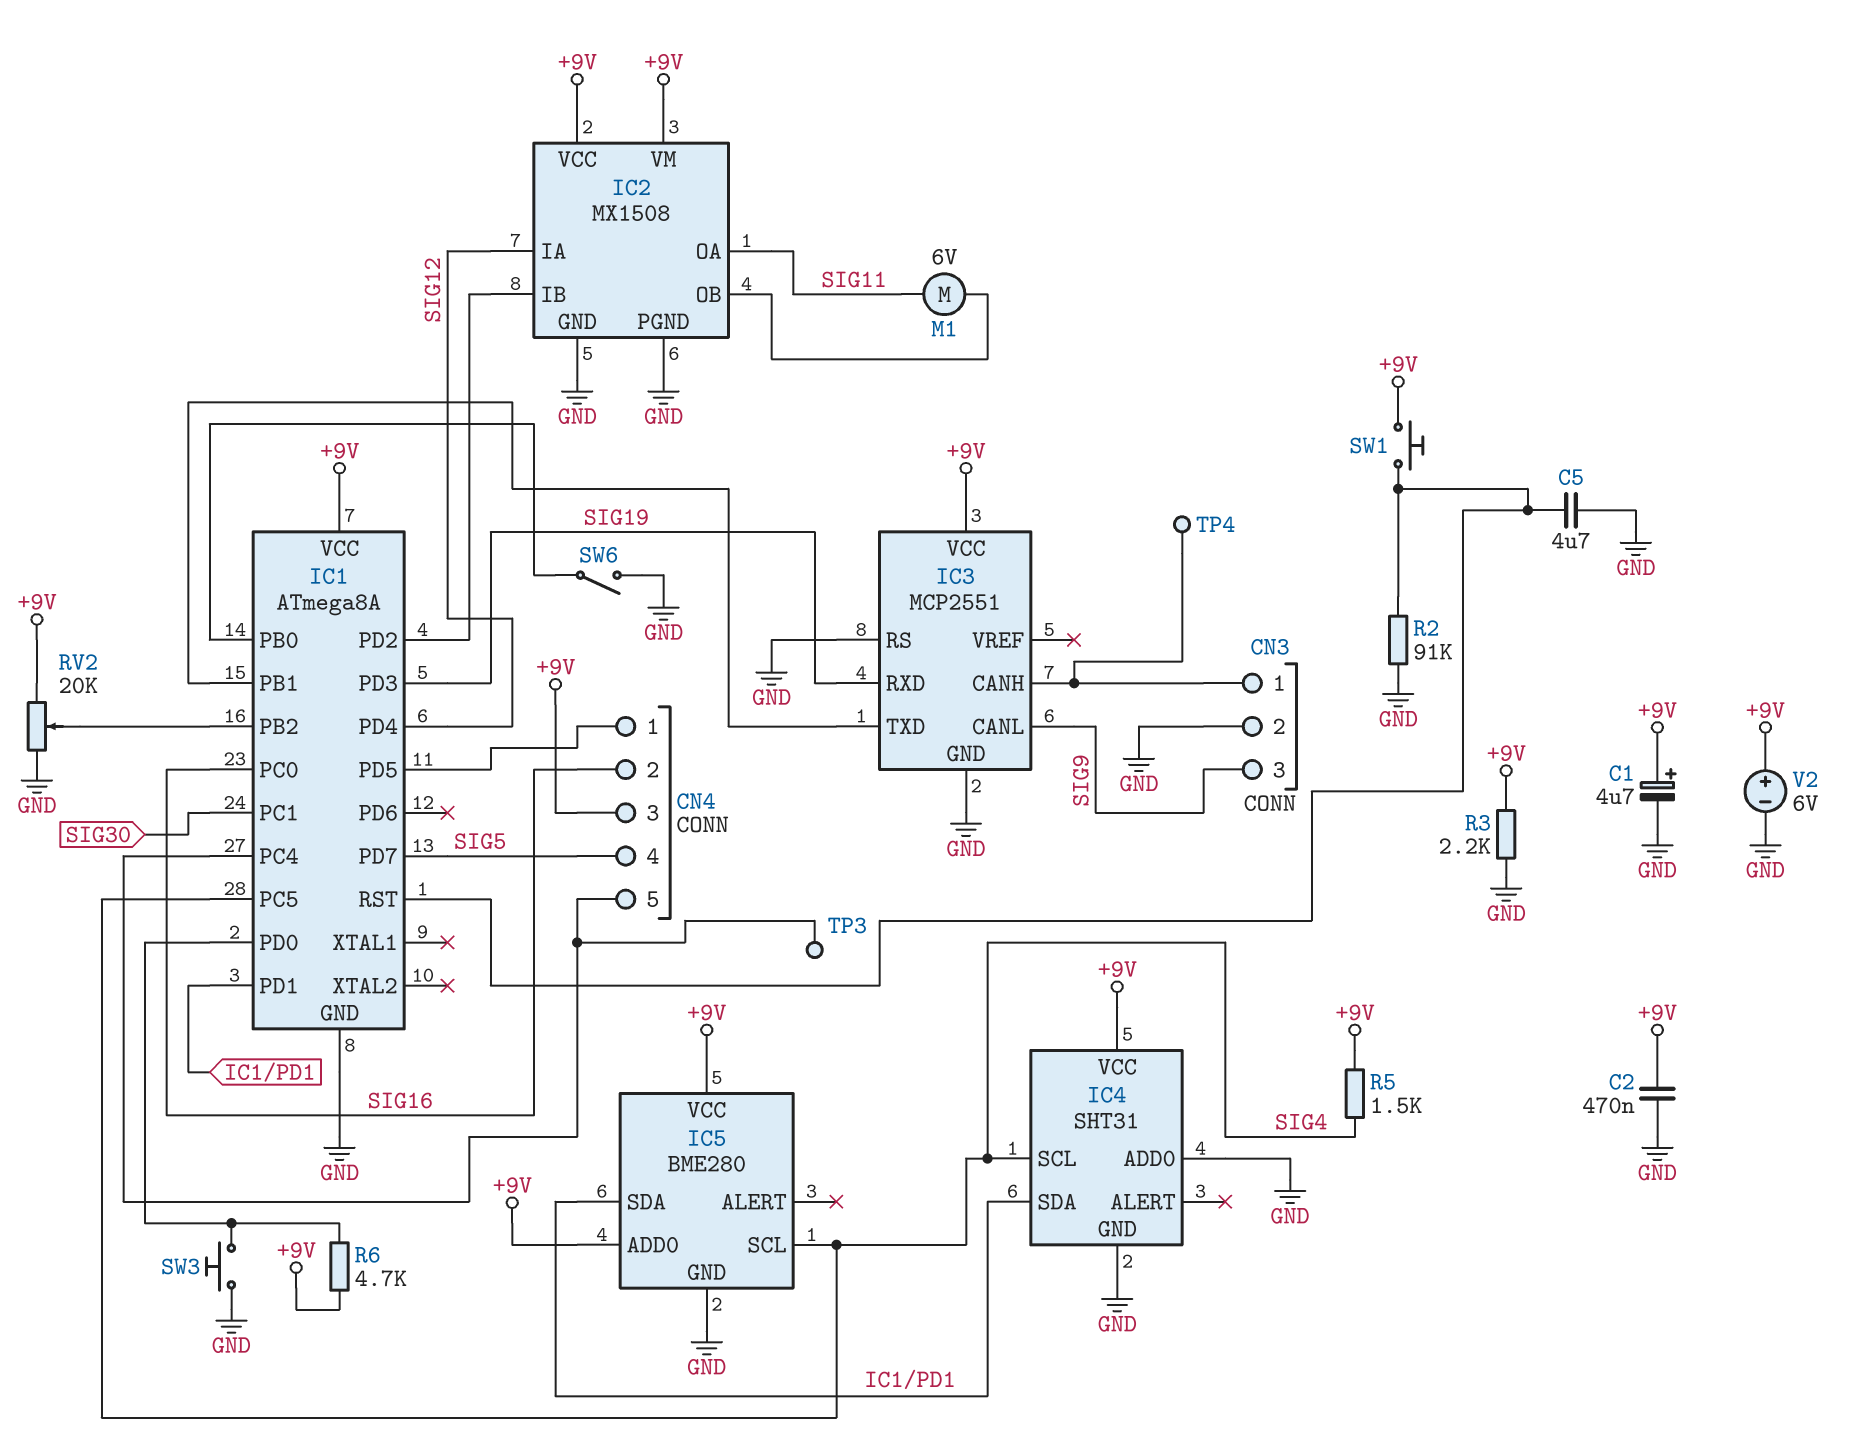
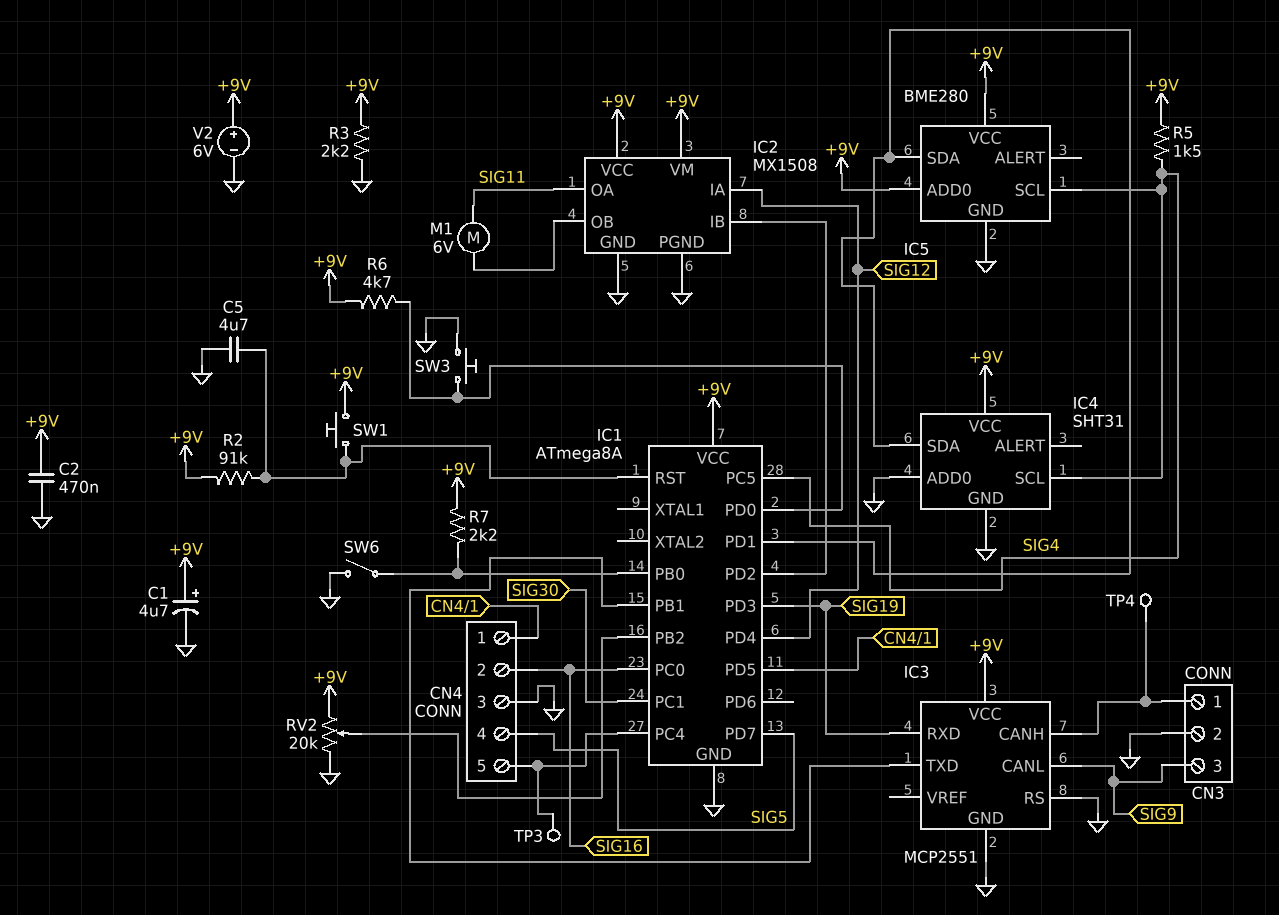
CN4 pin 3: +9V -> GND
R2: 91k (GND, IC1/RST) -> 91k (+9V, IC1/RST)
R7: none -> 2.2k (+9V, IC1/PB0)

